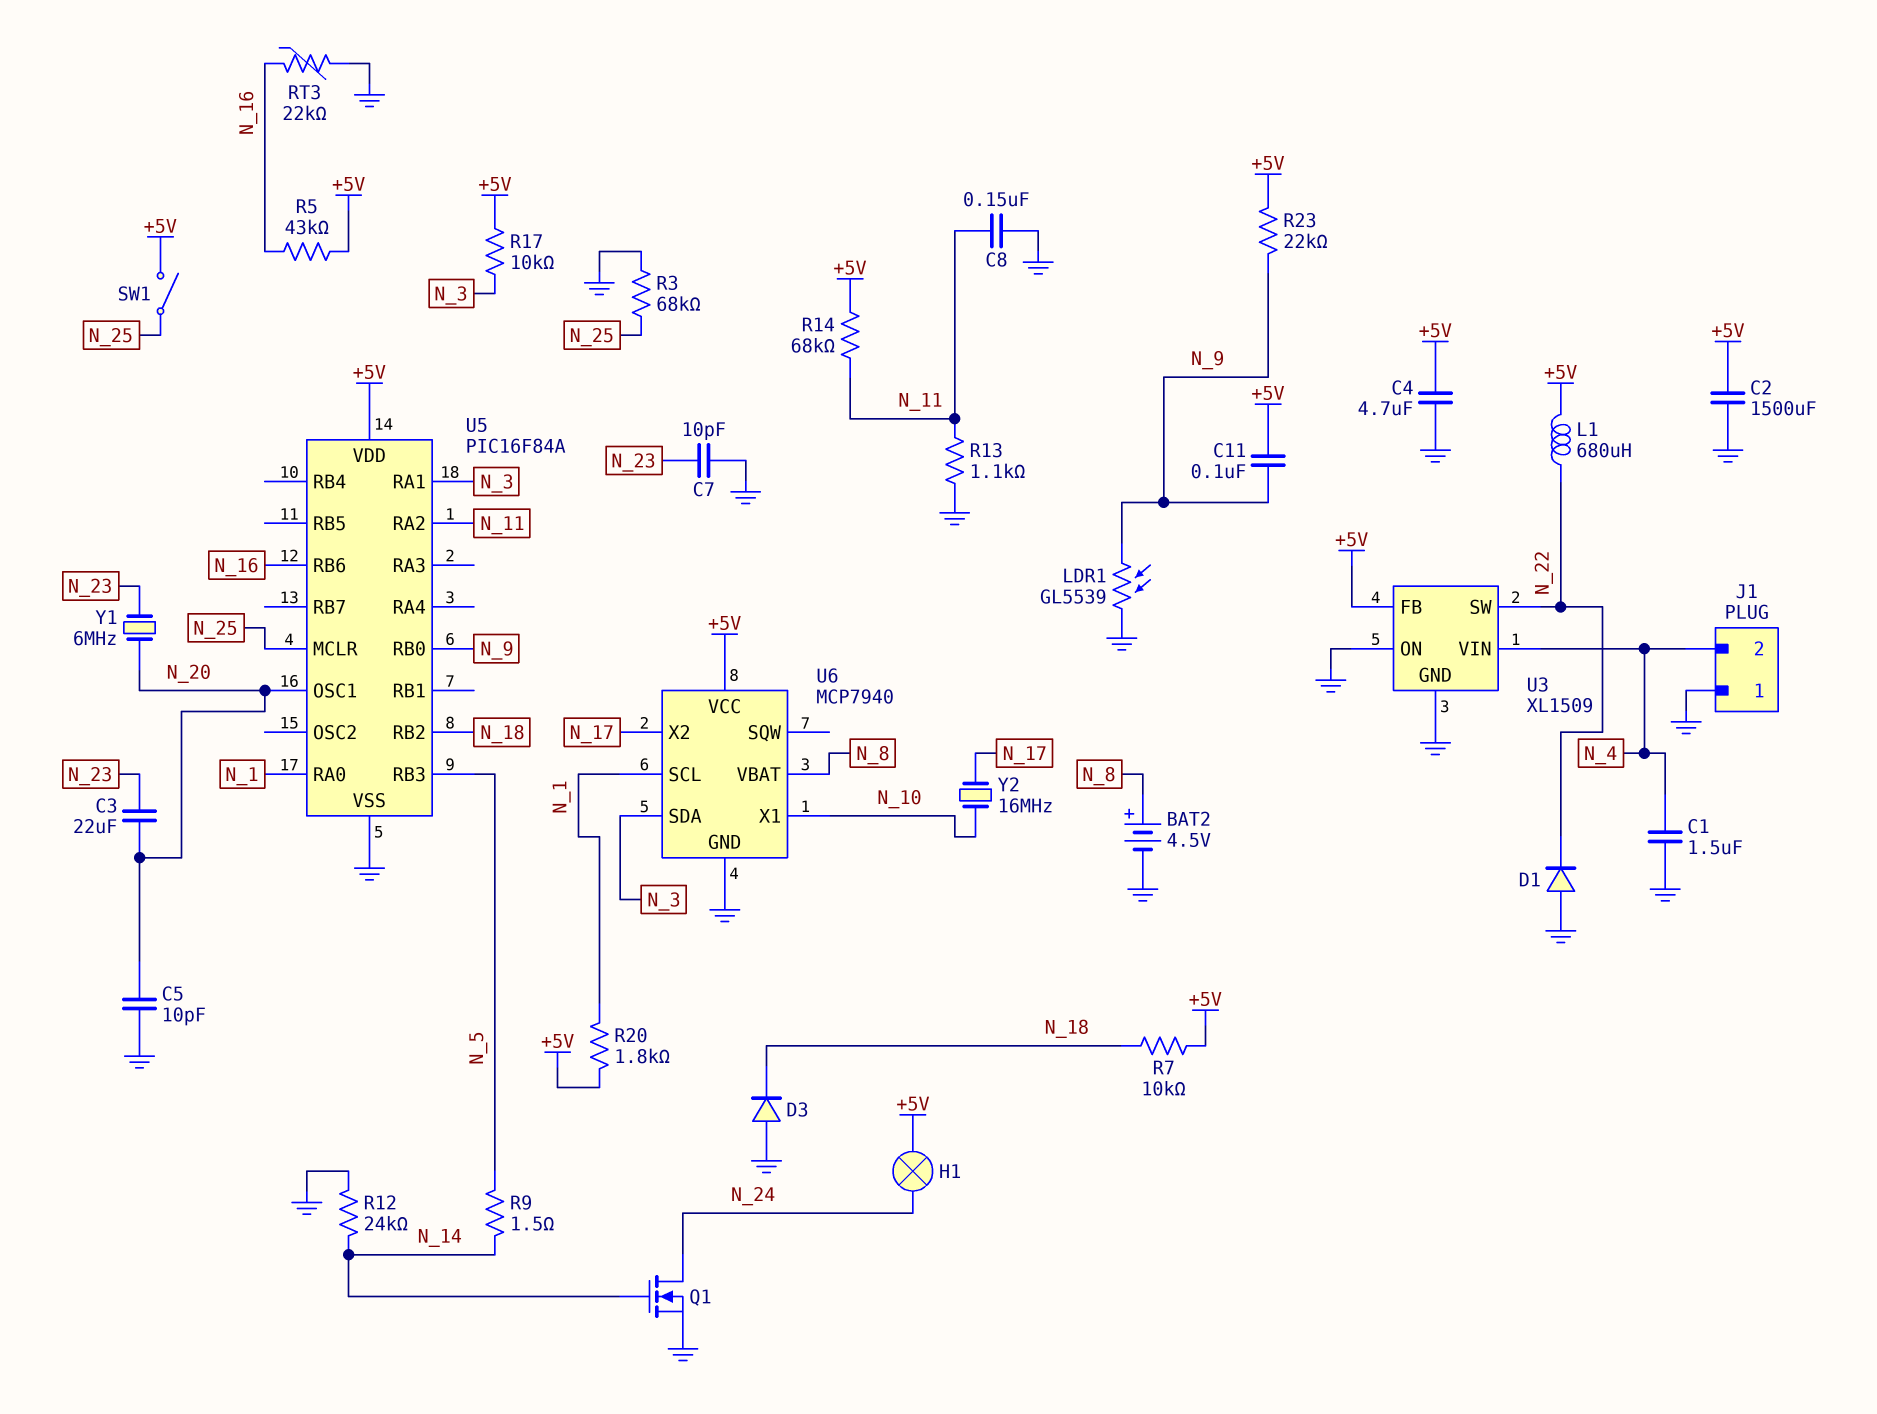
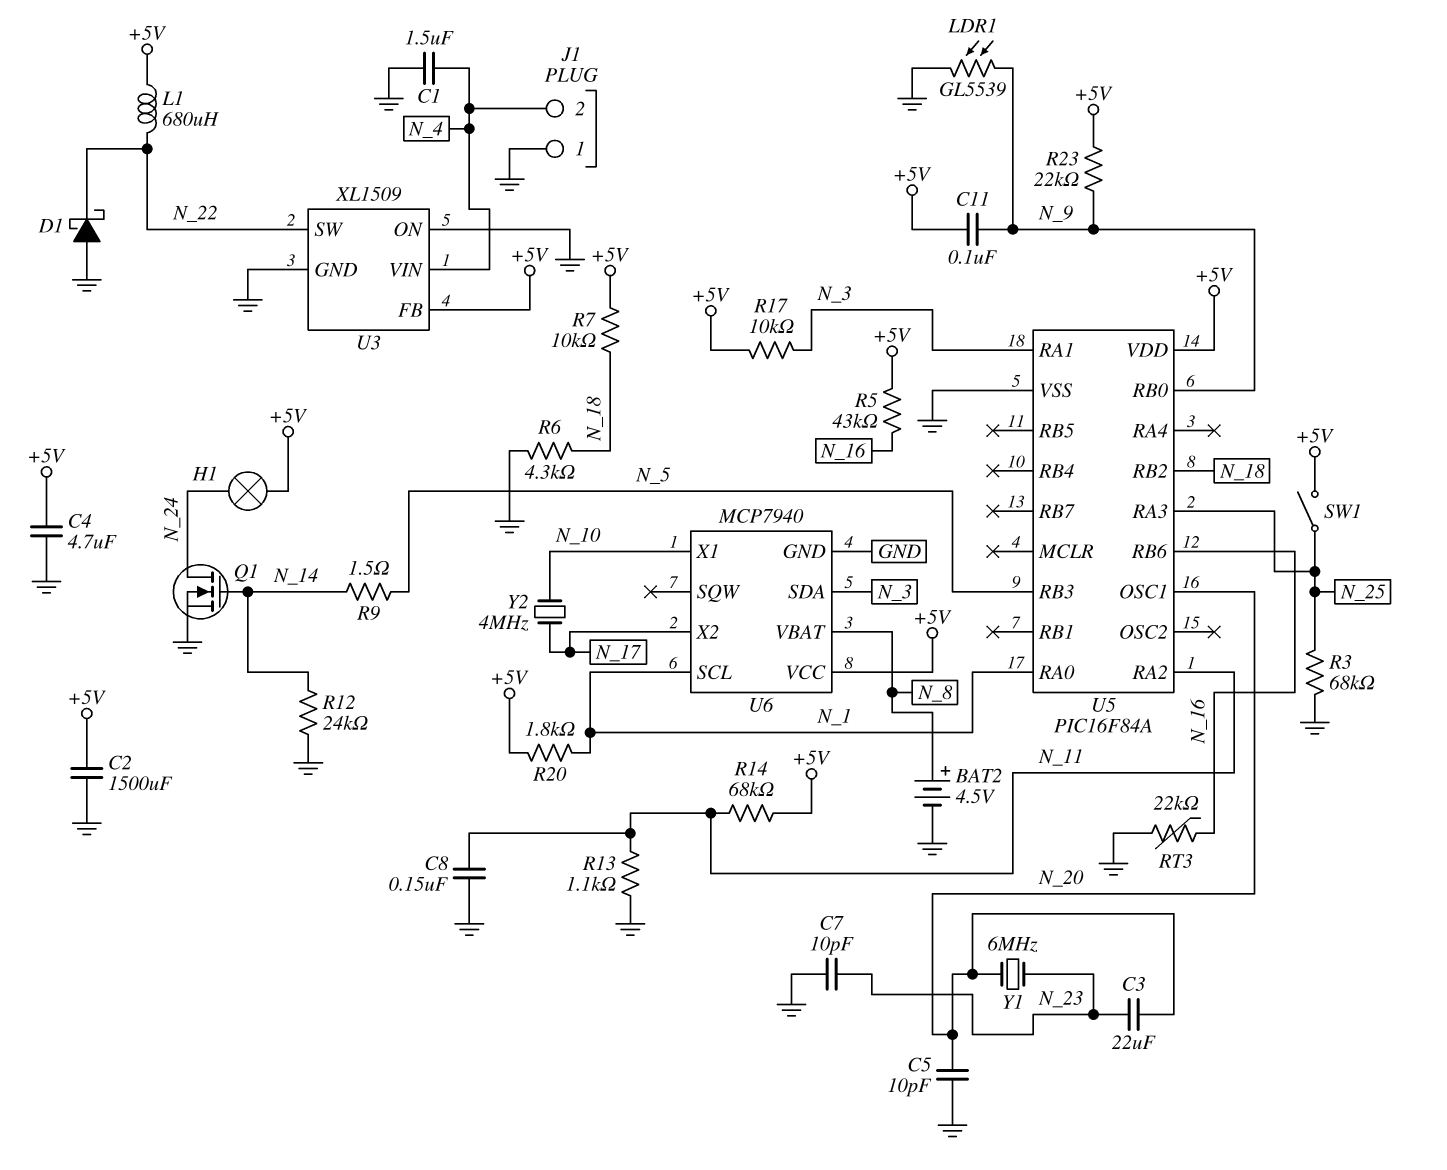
D1: diode (A GND, K N_22) -> schottky (A GND, K N_22)
D3: diode (A GND, K N_18) -> none
R6: none -> 4.3k (GND, N_18)
U5 pin MCLR: N_25 -> none
U5 pin RA3: none -> N_25
Y2: 16MHz (N_10, N_17) -> 4MHz (N_10, N_17)

